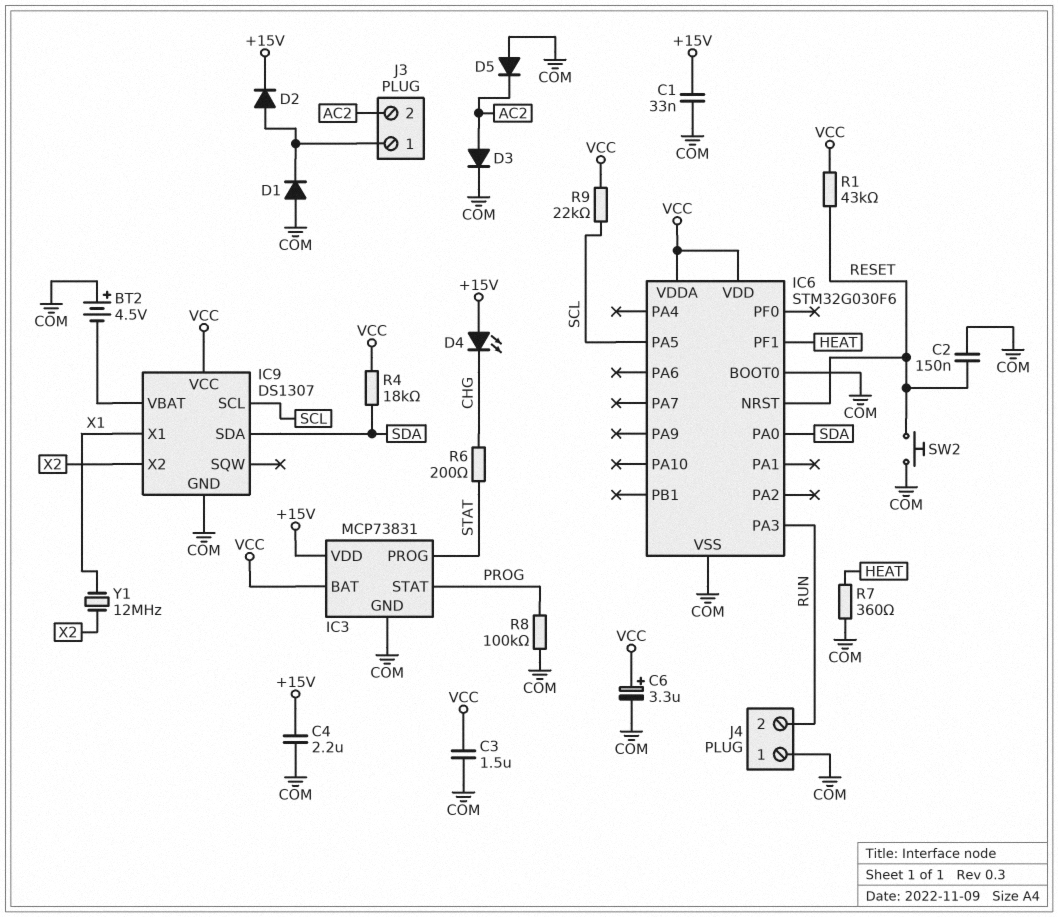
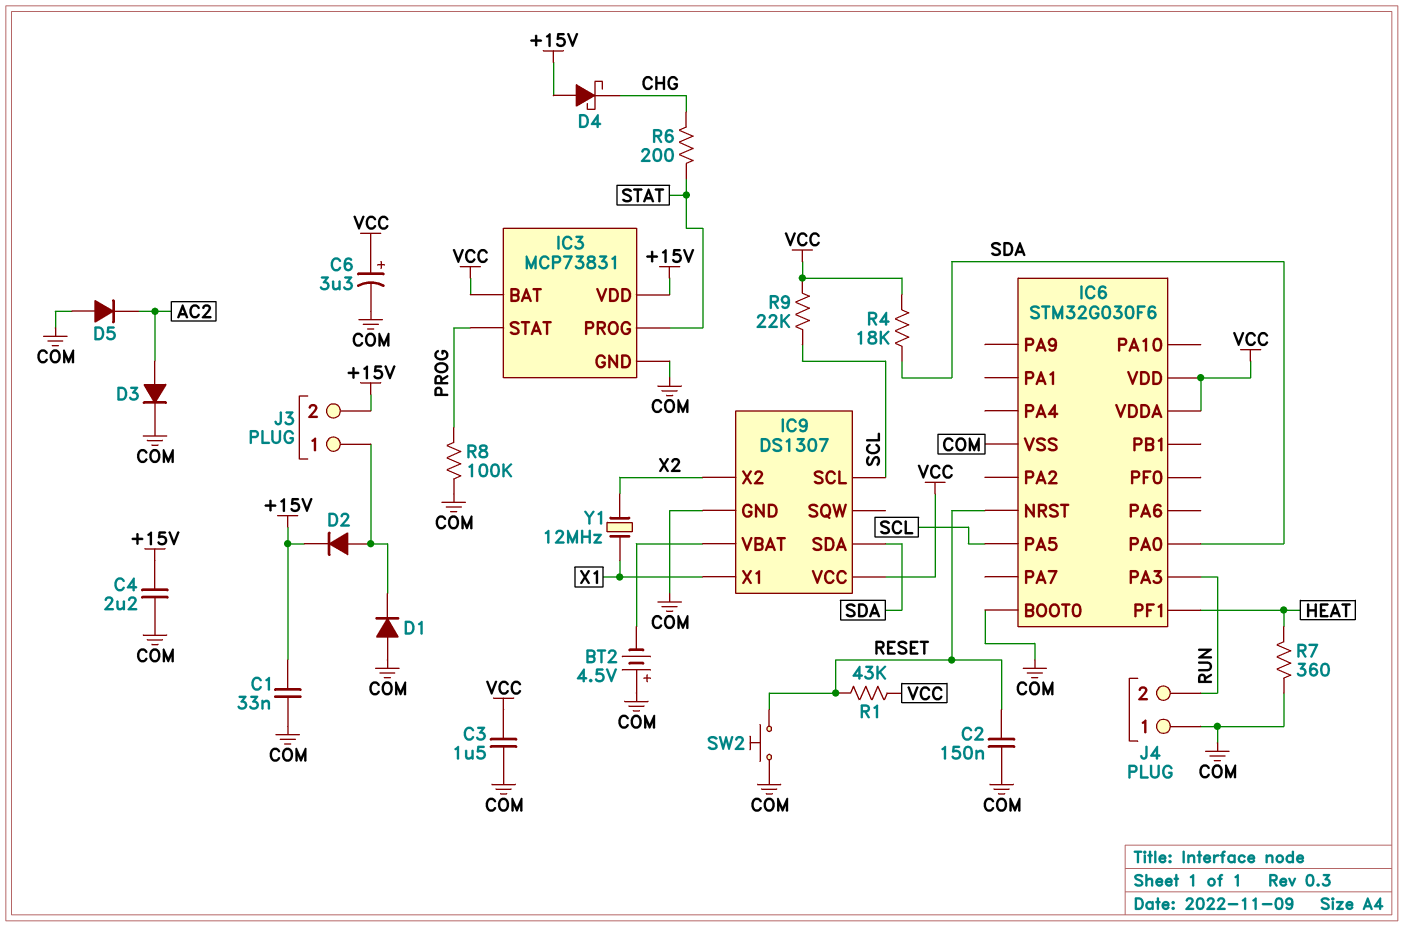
D4: LED (A +15V, K CHG) -> schottky (A +15V, K CHG)
J3 pin 2: AC2 -> +15V

